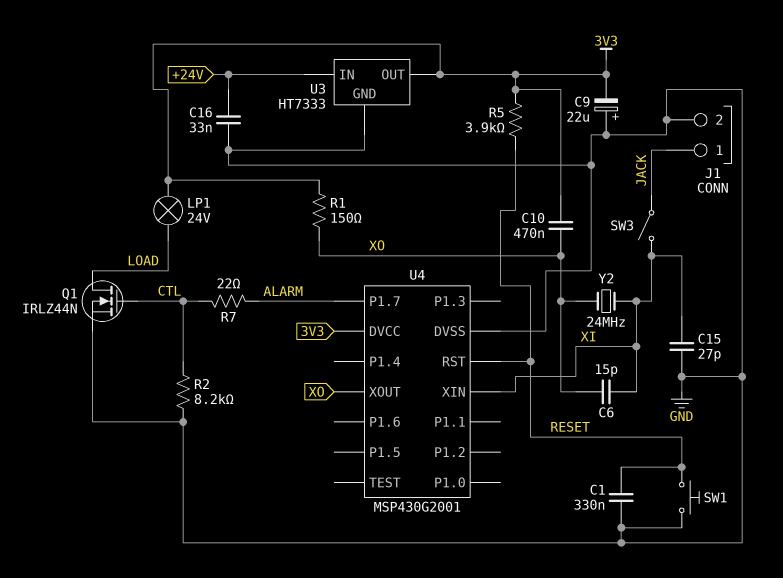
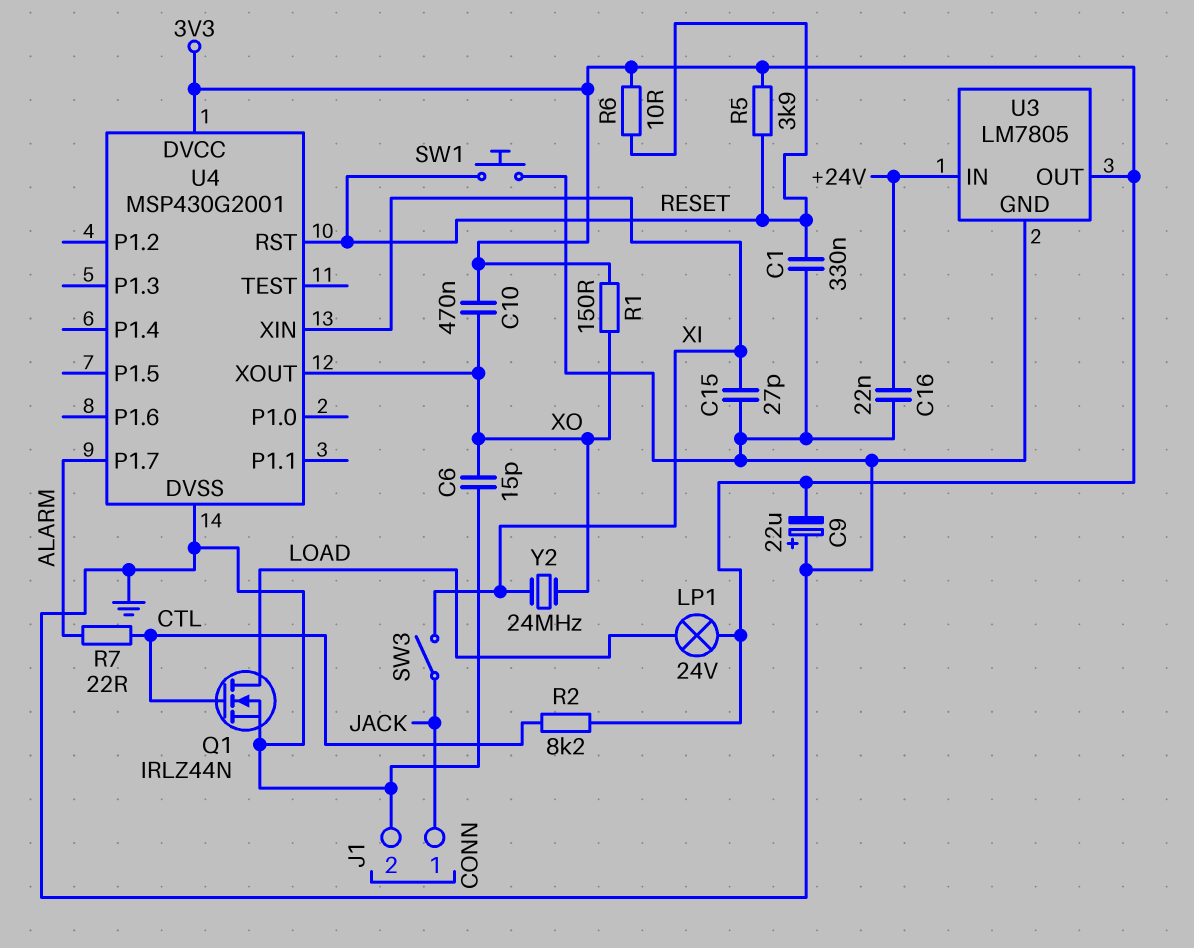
C6: 15pF (XI, XO) -> 15pF (GND, XO)
C16: 33nF (+24V, GND) -> 22nF (+24V, GND)
R2: 8.2k (CTL, GND) -> 8.2k (3V3, CTL)
R6: none -> 10 (3V3, RESET)
U3: HT7333 -> LM7805

